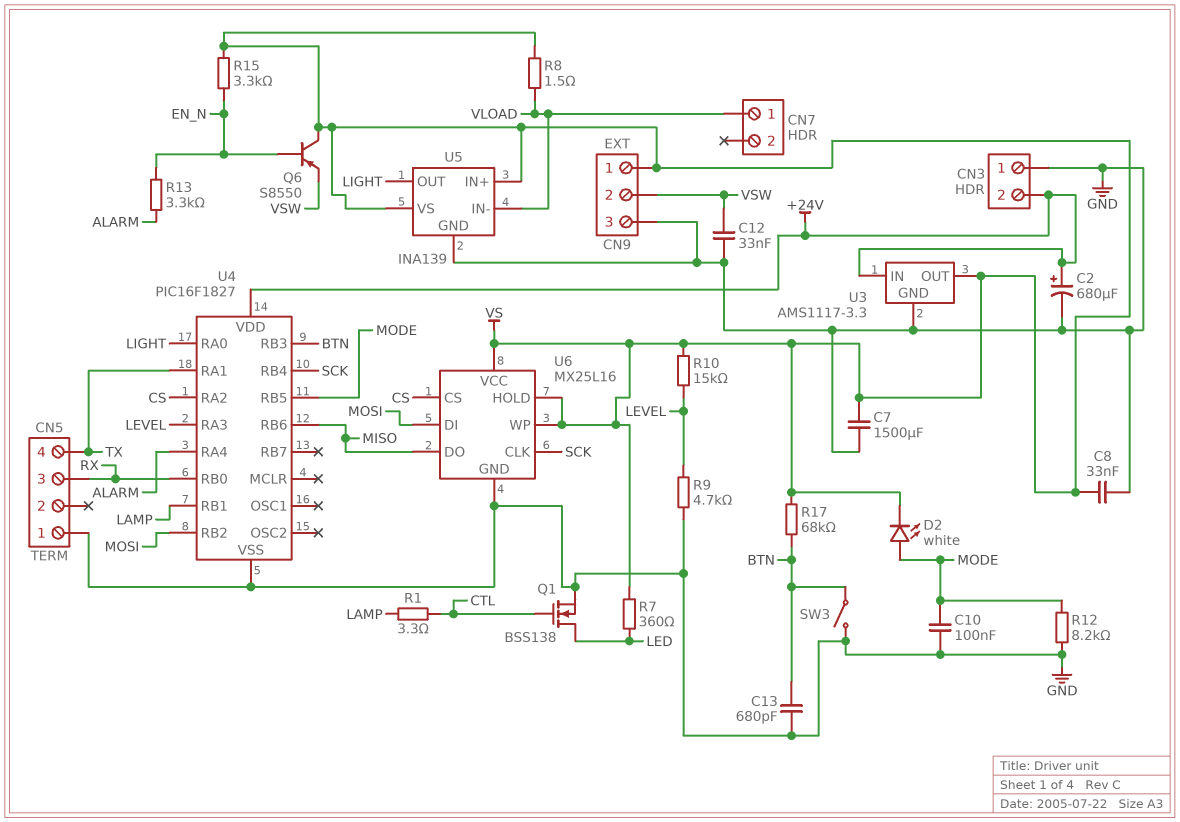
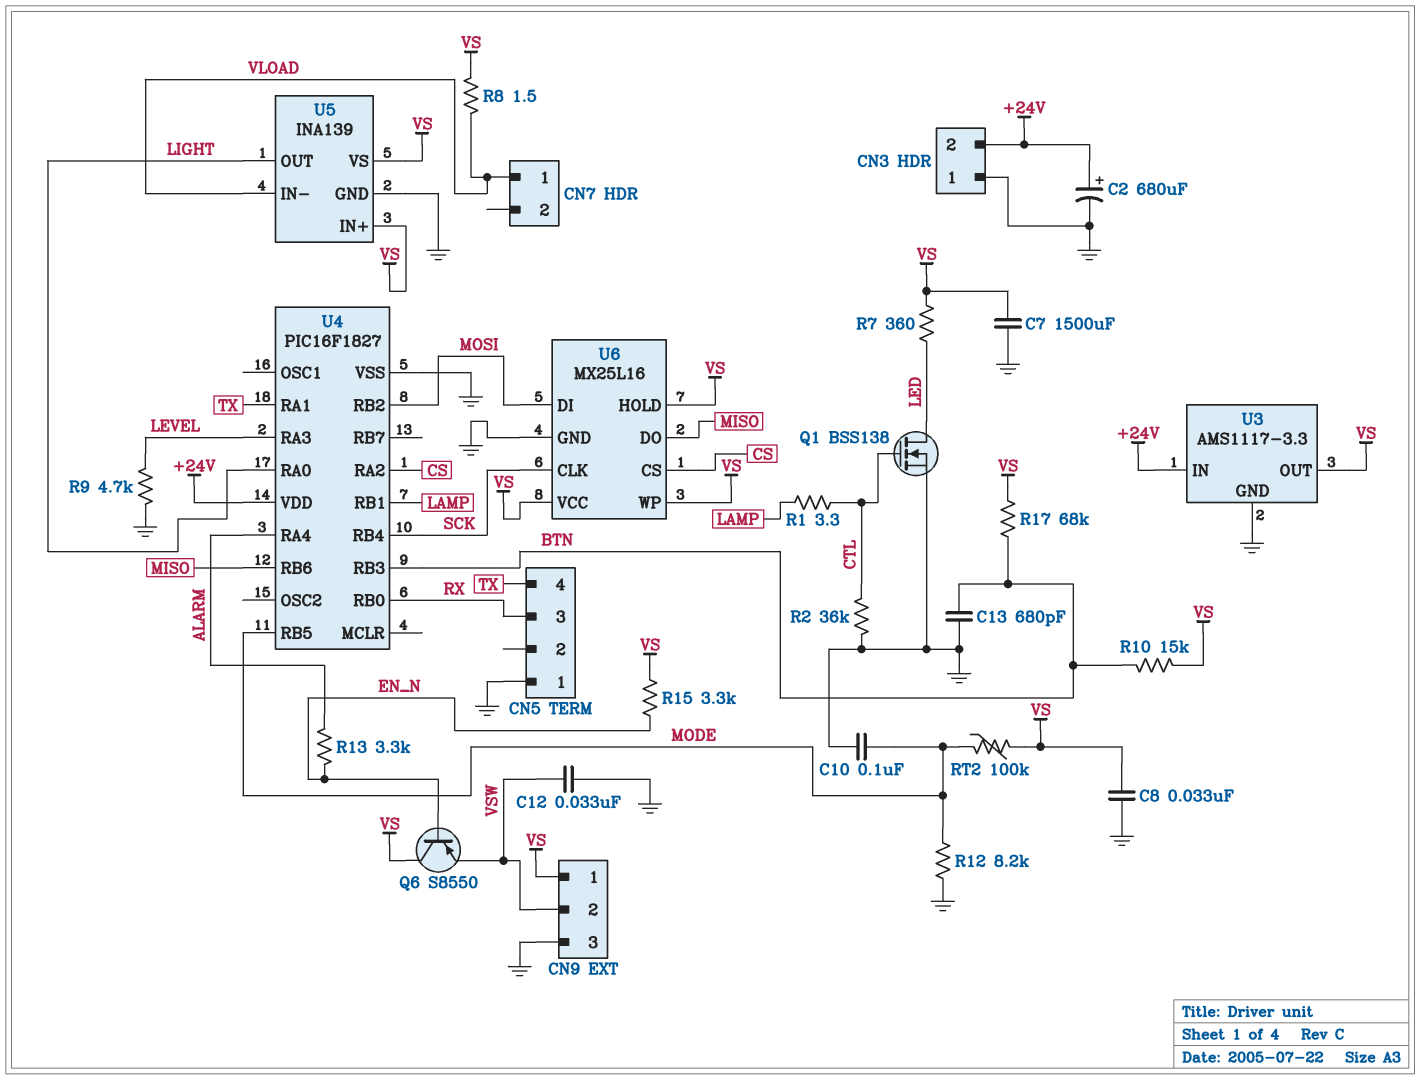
D2: LED white (A MODE, K VS) -> none
R2: none -> 36k (CTL, GND)
R10: 15k (LEVEL, VS) -> 15k (BTN, VS)
RT2: none -> 100k (MODE, VS)
SW3: switch (BTN, GND) -> none

